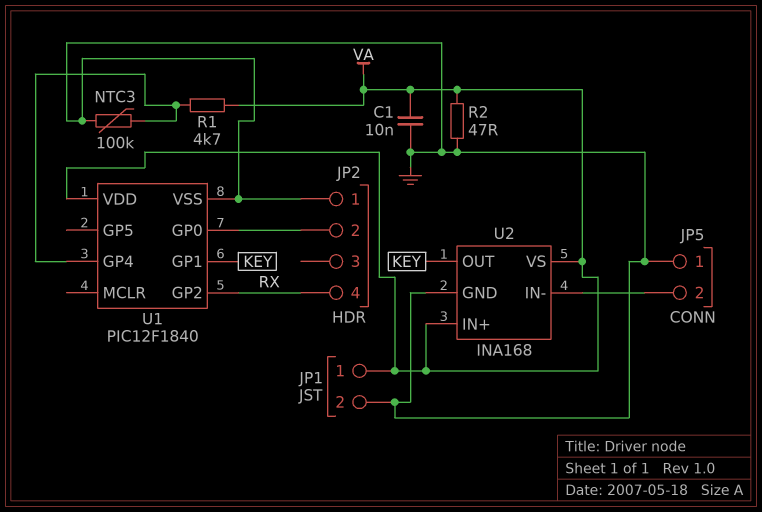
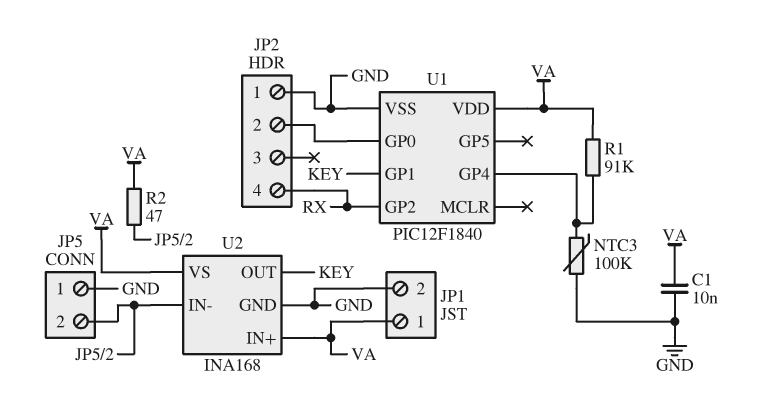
R1: 4.7k (U1/GP4, VA) -> 91k (U1/GP4, VA)
R2: 47 (GND, VA) -> 47 (JP5/2, VA)

